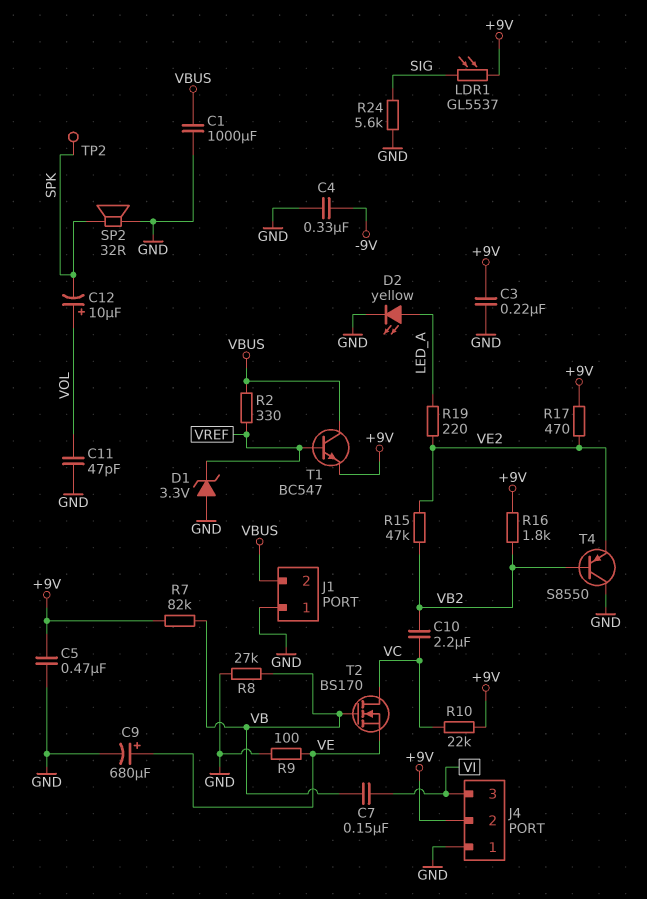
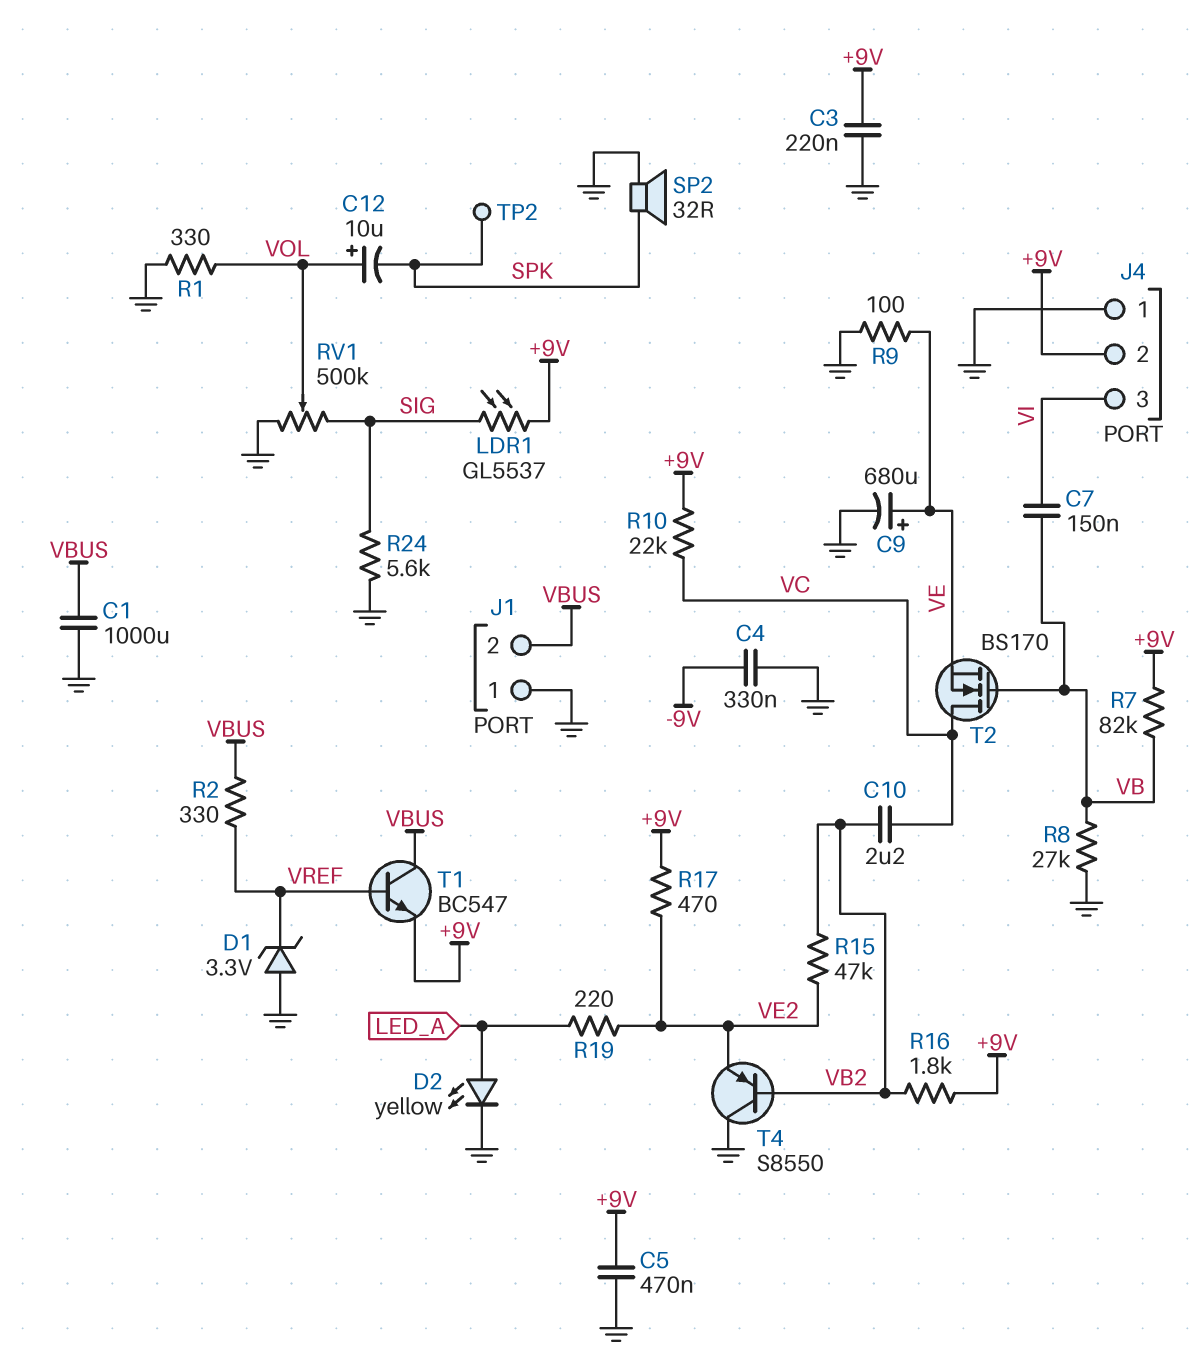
C11: 47pF (GND, VOL) -> none
R1: none -> 330 (GND, VOL)
RV1: none -> 500k (GND, SIG, wiper VOL)

